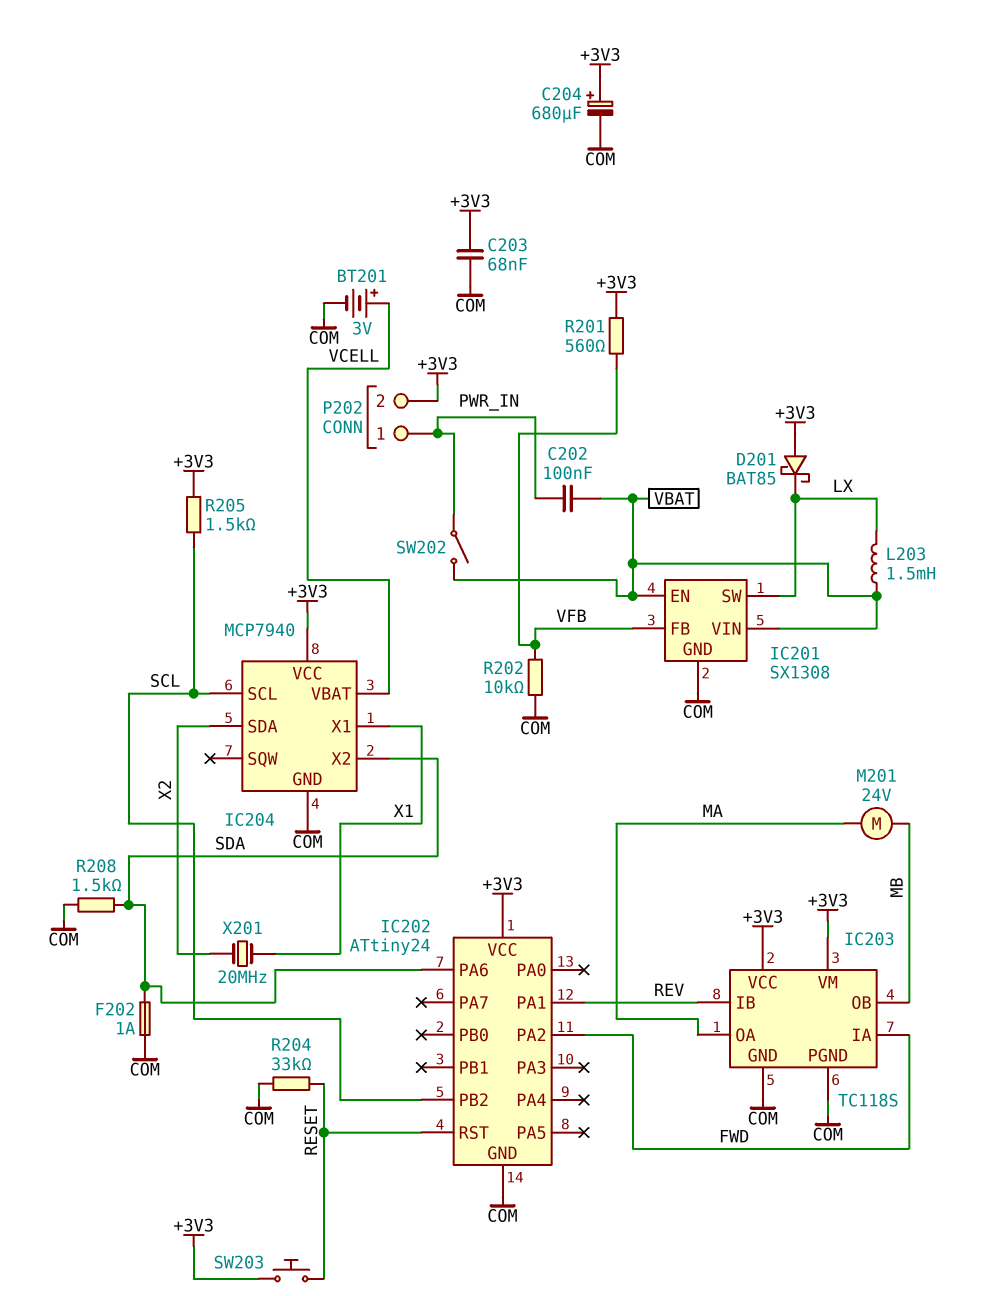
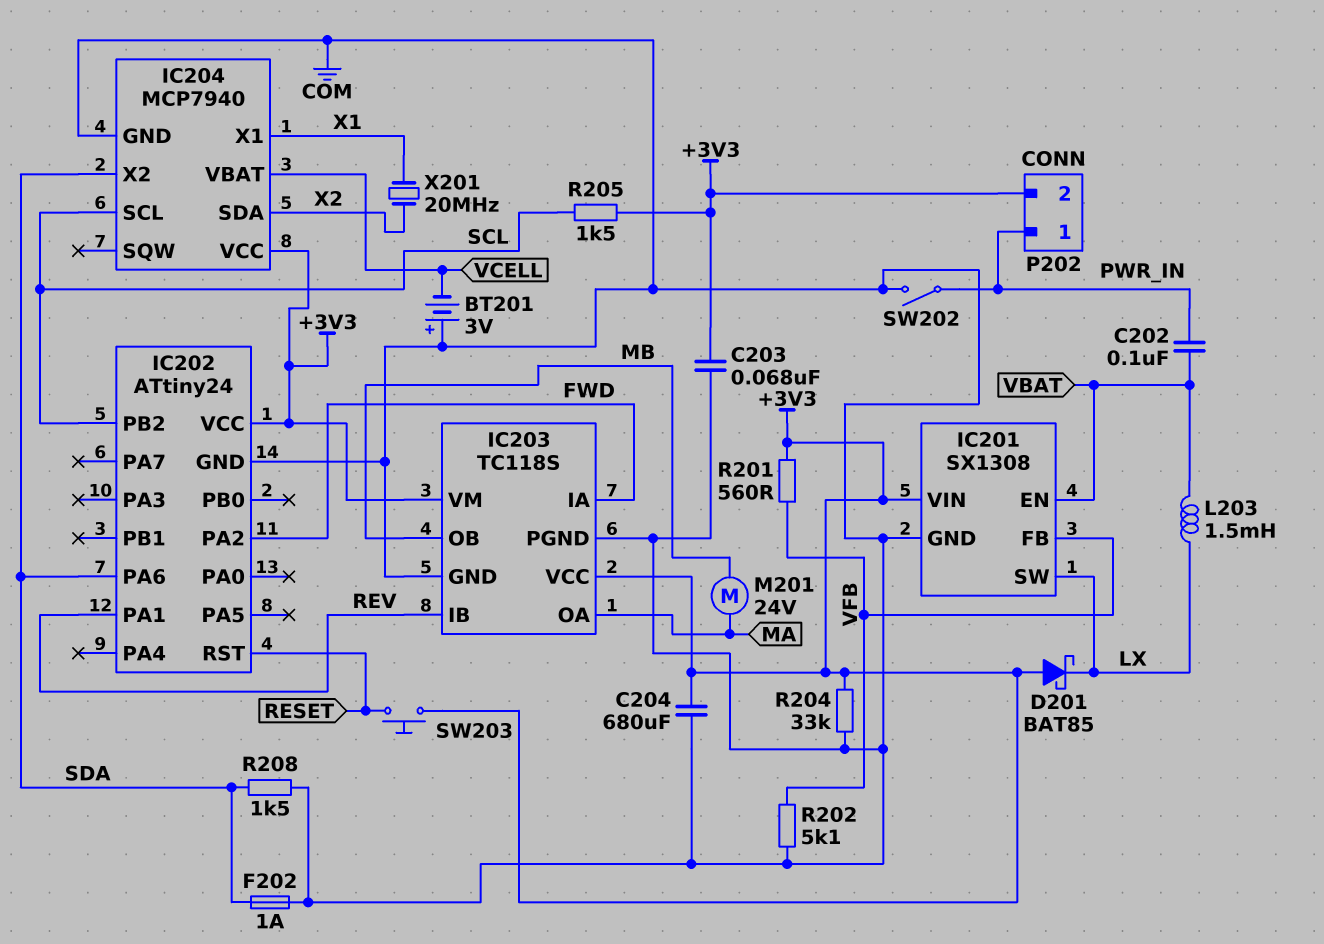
BT201: 3V (plus VCELL, minus COM) -> 3V (plus COM, minus VCELL)
C204: 680uF (plus +3V3, minus COM) -> 680uF (+3V3, COM)
IC201 pin VIN: VBAT -> +3V3
R202: 10k (COM, VFB) -> 5.1k (COM, VFB)
R204: 33k (COM, RESET) -> 33k (+3V3, COM)
SW202: switch (PWR_IN, VBAT) -> switch (COM, PWR_IN)

